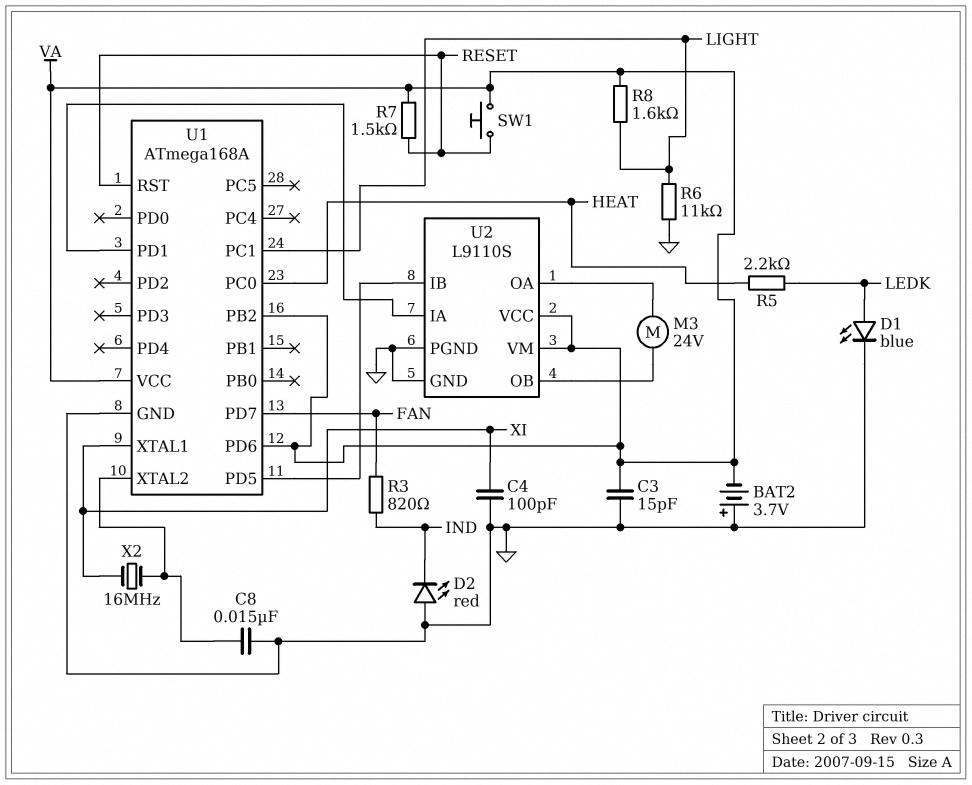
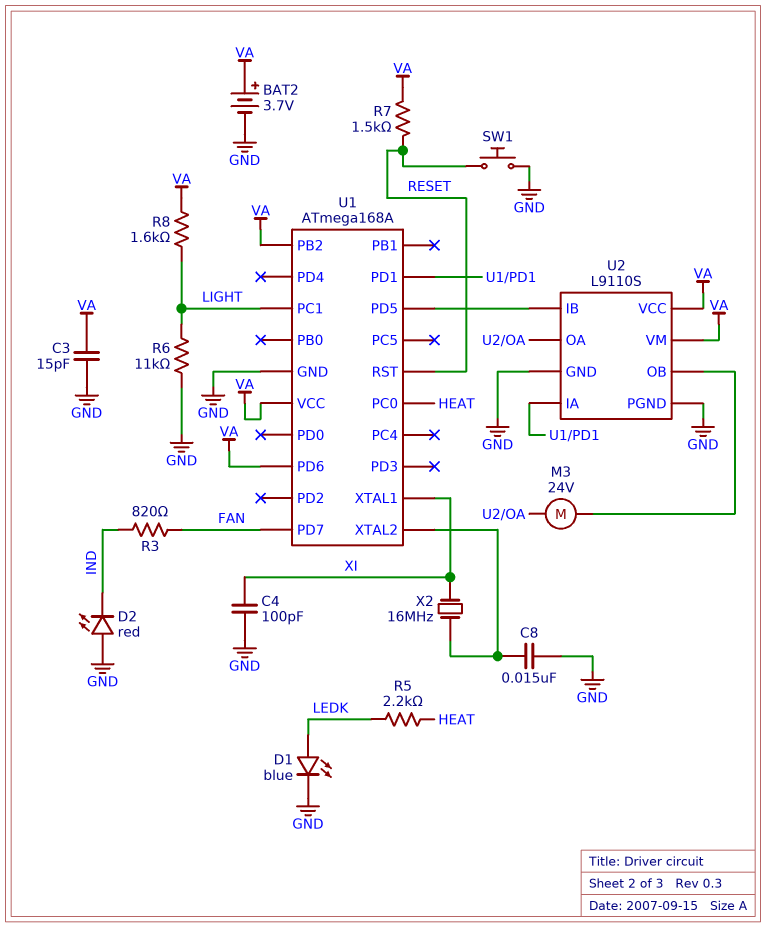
BAT2: 3.7V (plus GND, minus VA) -> 3.7V (plus VA, minus GND)
SW1: button (RESET, VA) -> button (GND, RESET)

